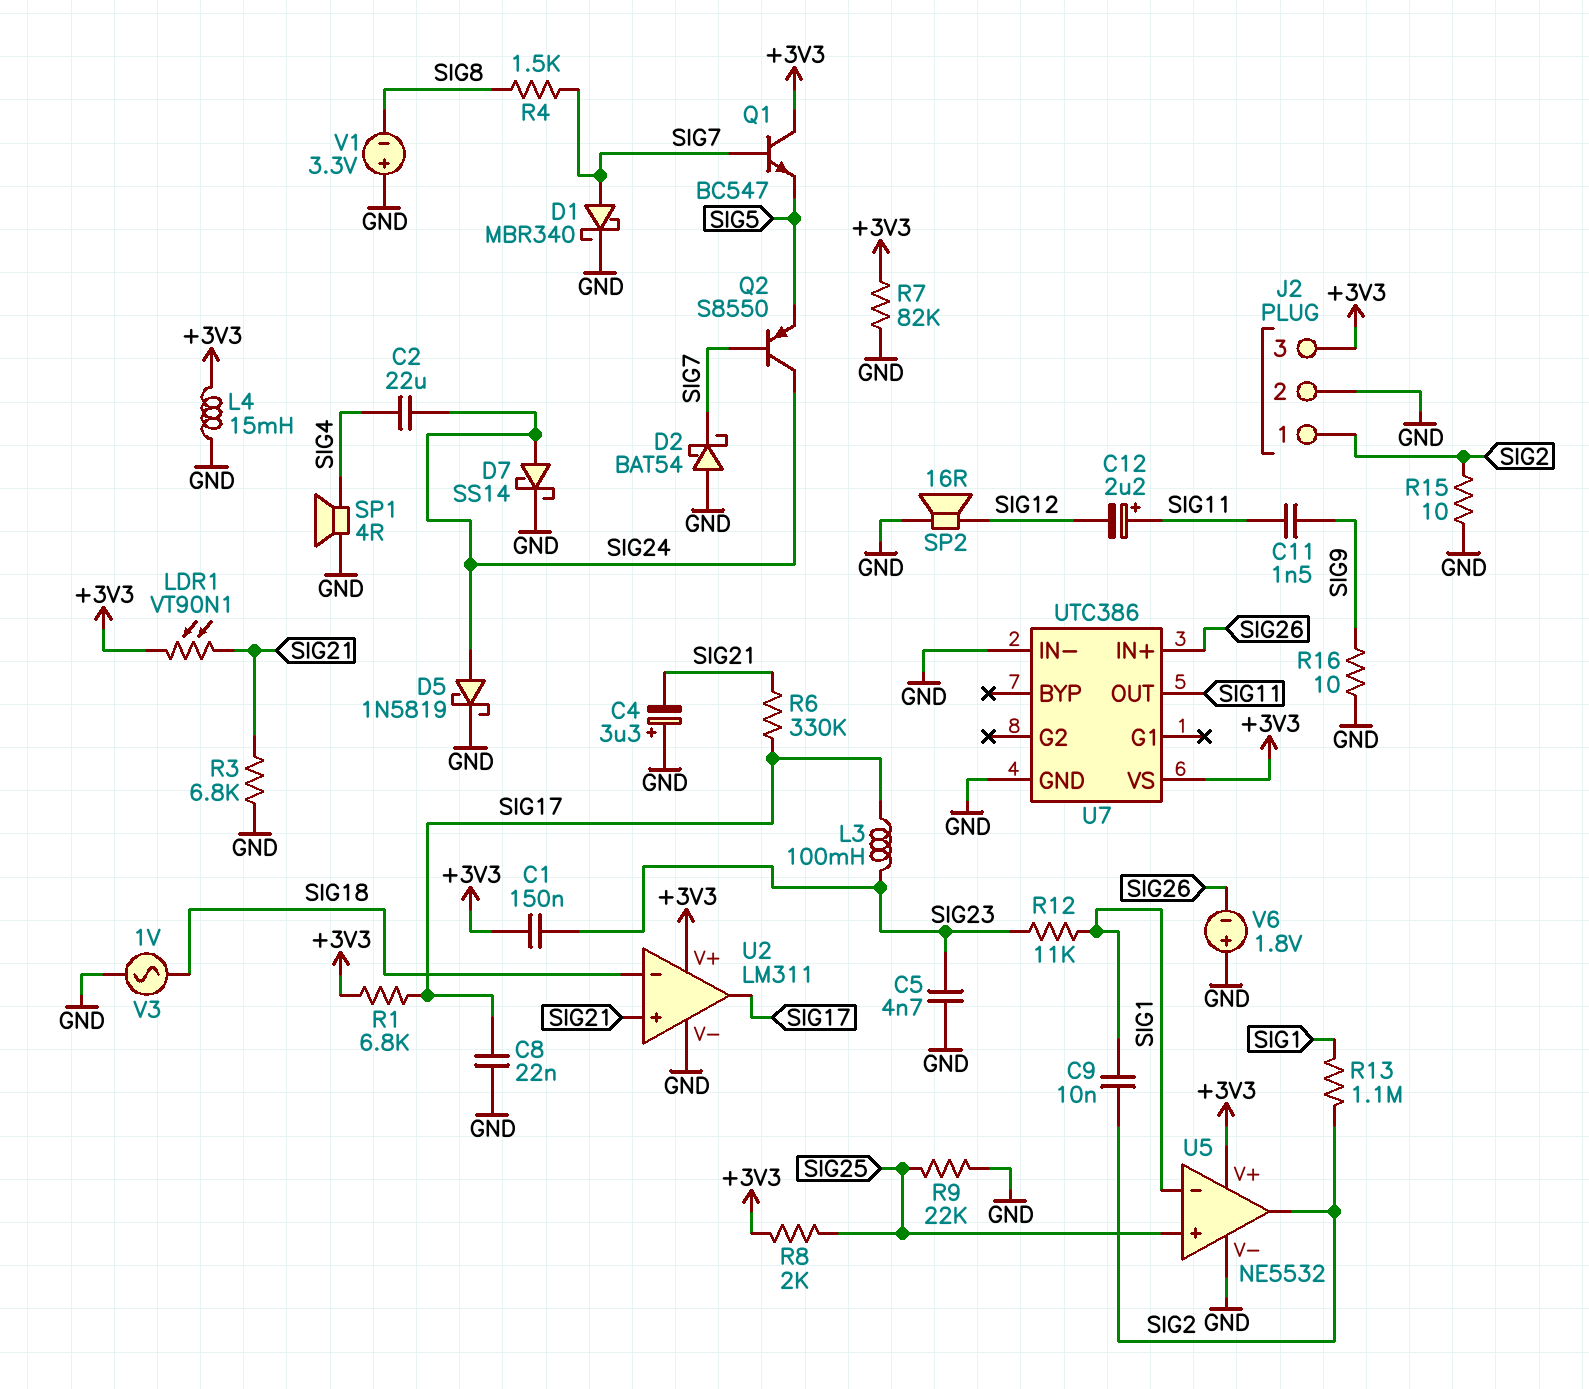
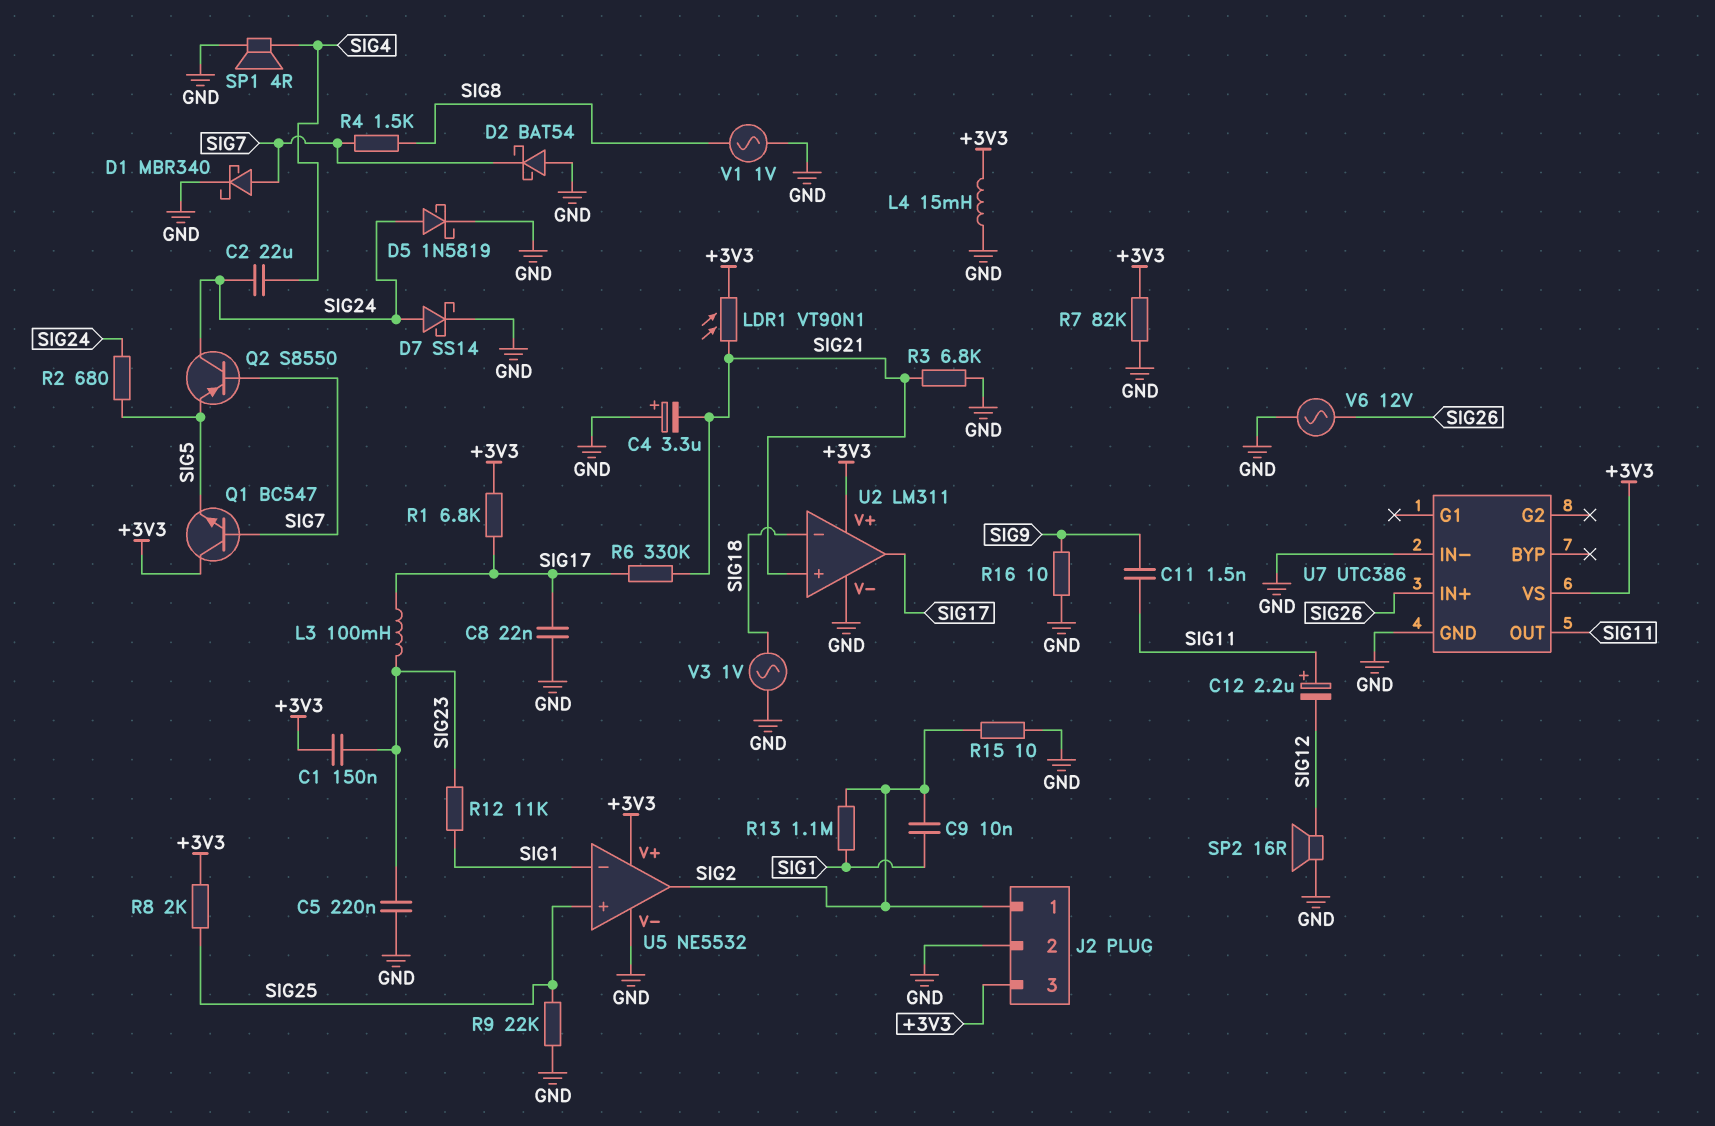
C5: 4.7nF (GND, SIG23) -> 220nF (GND, SIG23)
R2: none -> 680 (SIG5, SIG24)
V1: 3.3V (plus GND, minus SIG8) -> AC 1V (GND, SIG8)
V6: 1.8V (plus GND, minus SIG26) -> AC 12V (GND, SIG26)

